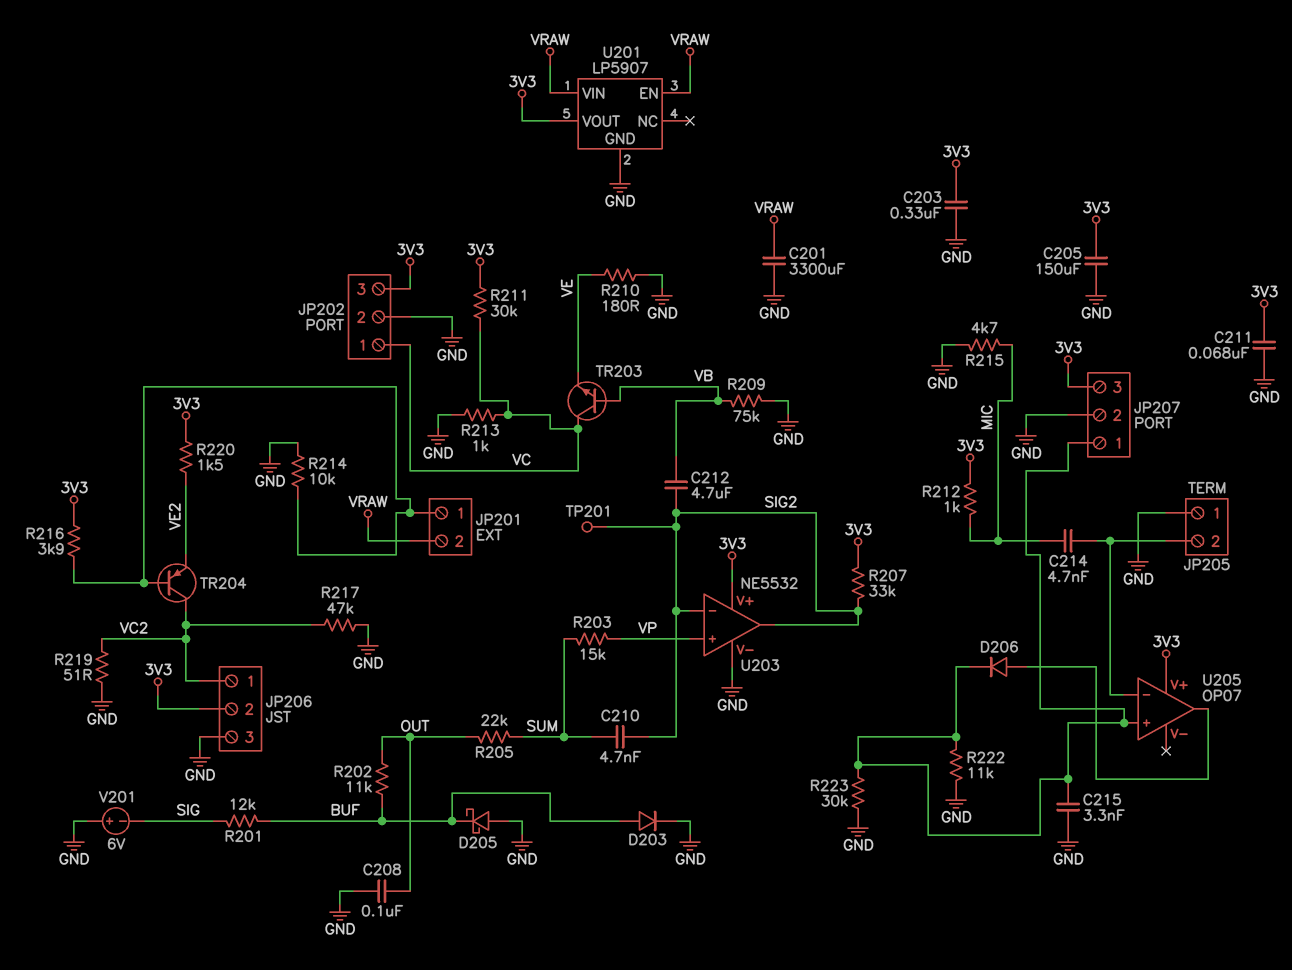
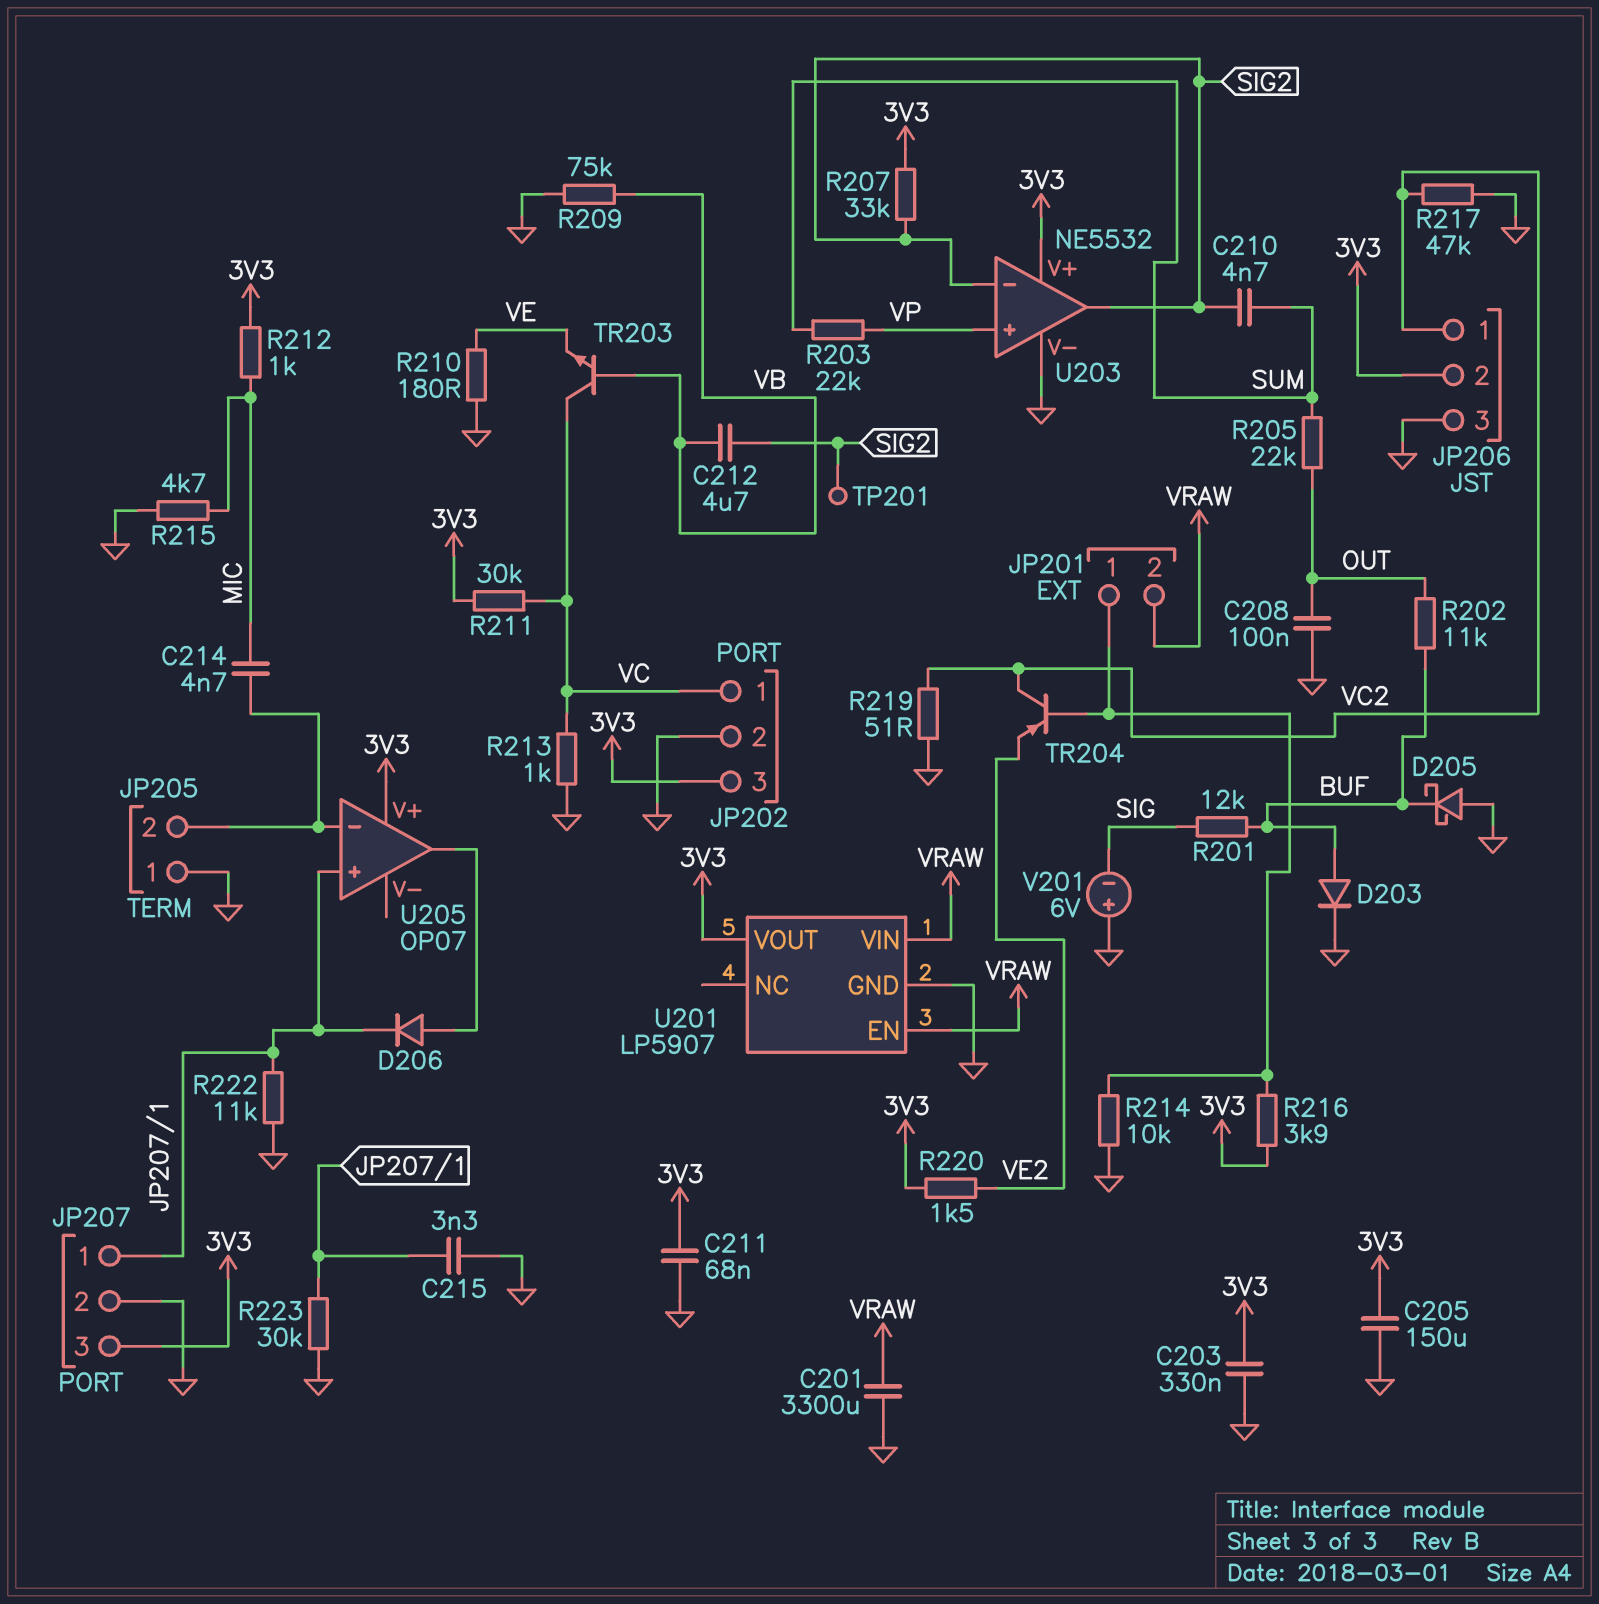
R203: 15k (SUM, VP) -> 22k (SUM, VP)

